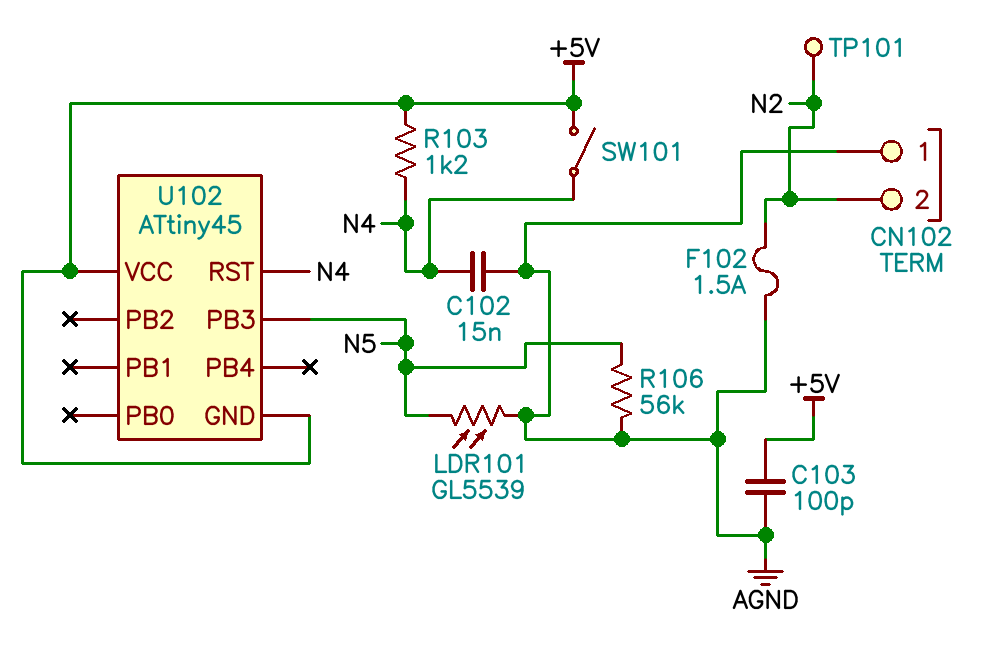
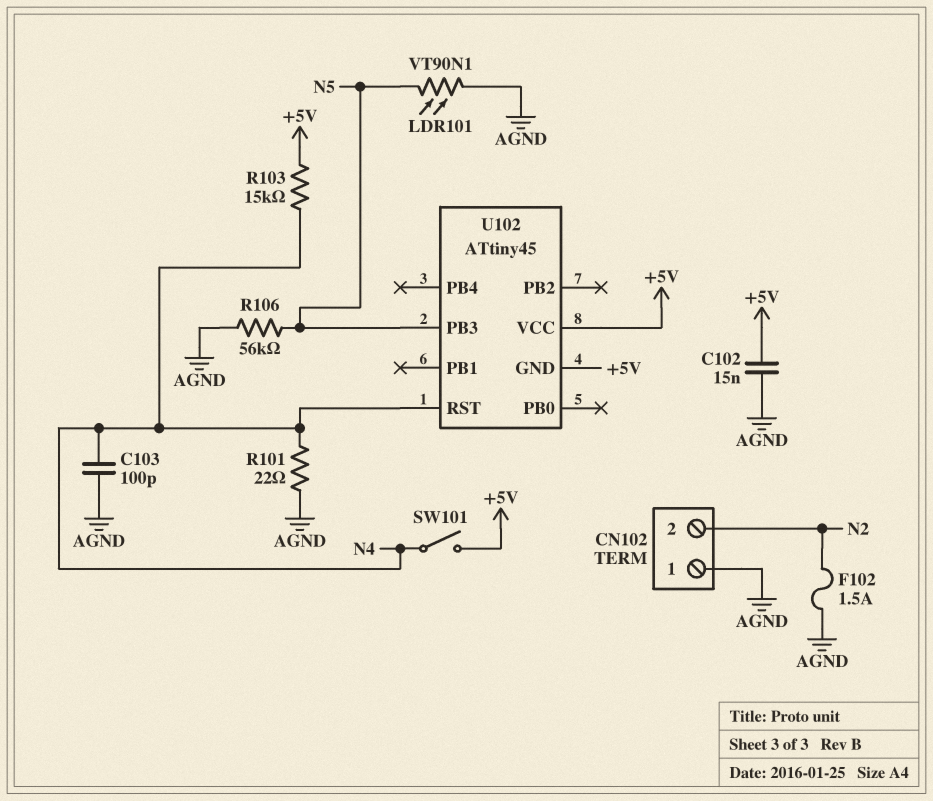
C102: 15nF (AGND, N4) -> 15nF (+5V, AGND)
C103: 100pF (+5V, AGND) -> 100pF (AGND, N4)
LDR101: GL5539 (AGND, N5) -> VT90N1 (AGND, N5)
R101: none -> 22 (AGND, N4)
R103: 1.2k (+5V, N4) -> 15k (+5V, N4)
TP101: test point (N2) -> none

